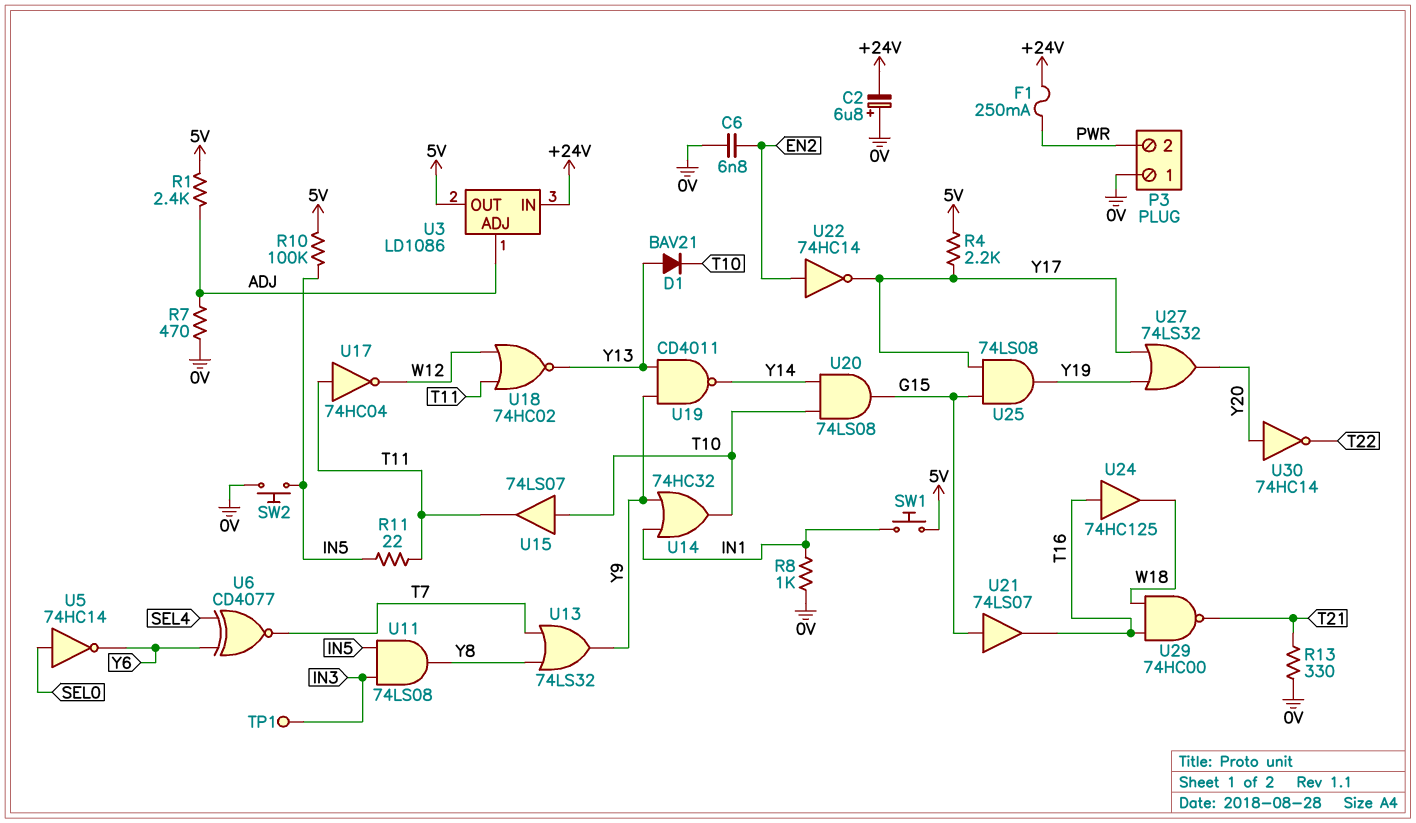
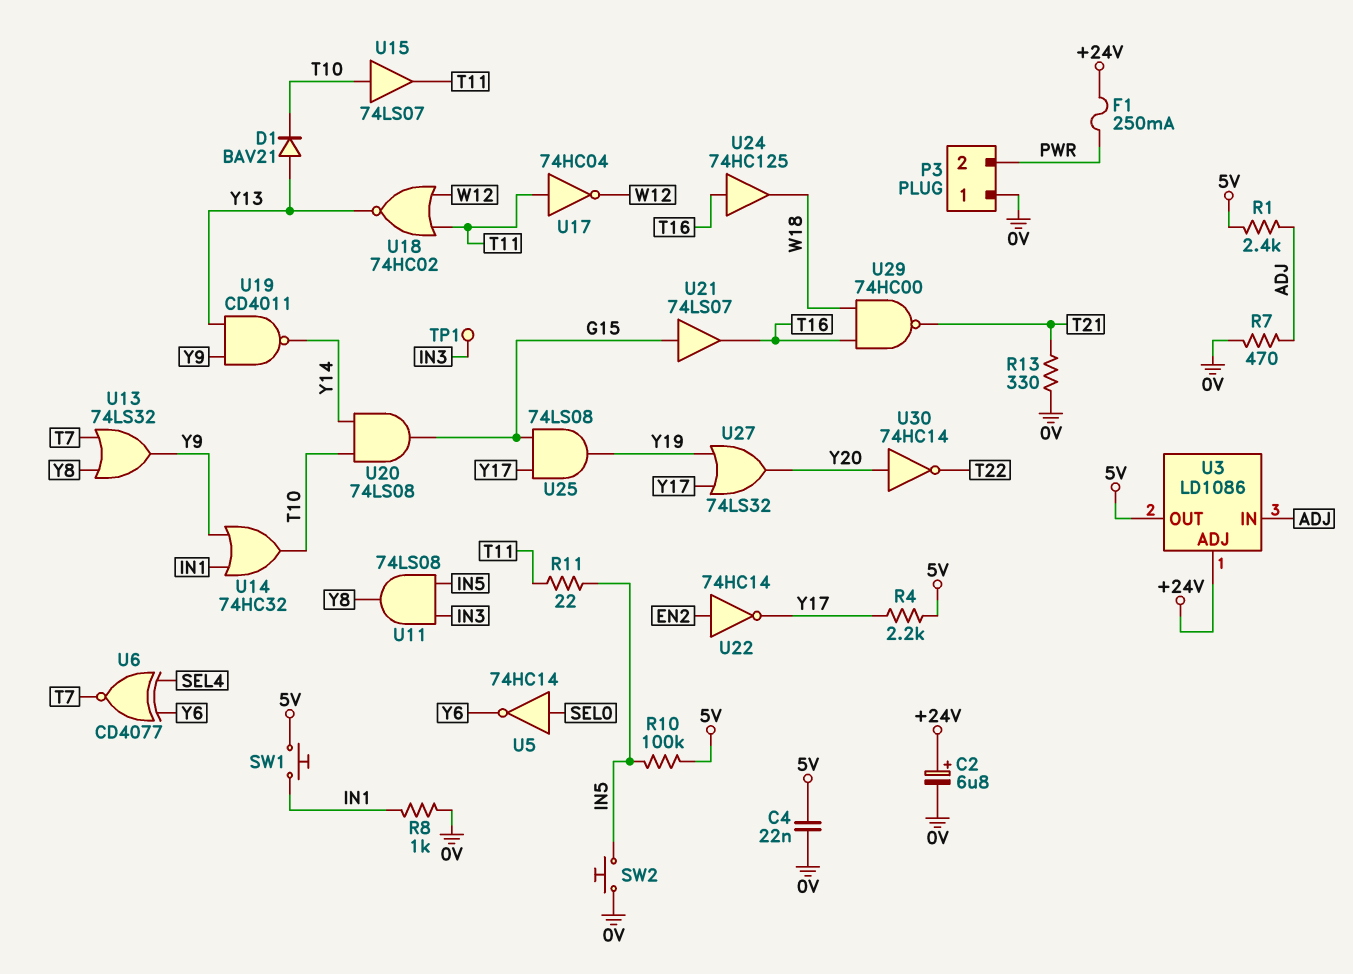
C2: 6.8uF (plus 0V, minus +24V) -> 6.8uF (plus +24V, minus 0V)
C4: none -> 22nF (0V, 5V)
C6: 6.8nF (0V, EN2) -> none
U3 pin ADJ: ADJ -> +24V
U3 pin IN: +24V -> ADJ

